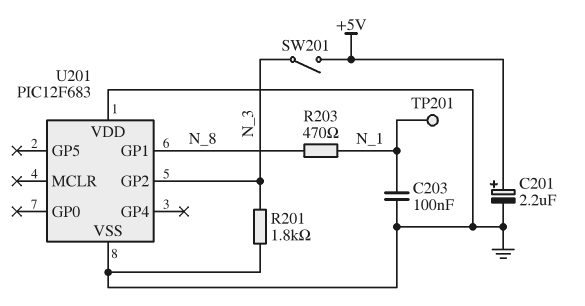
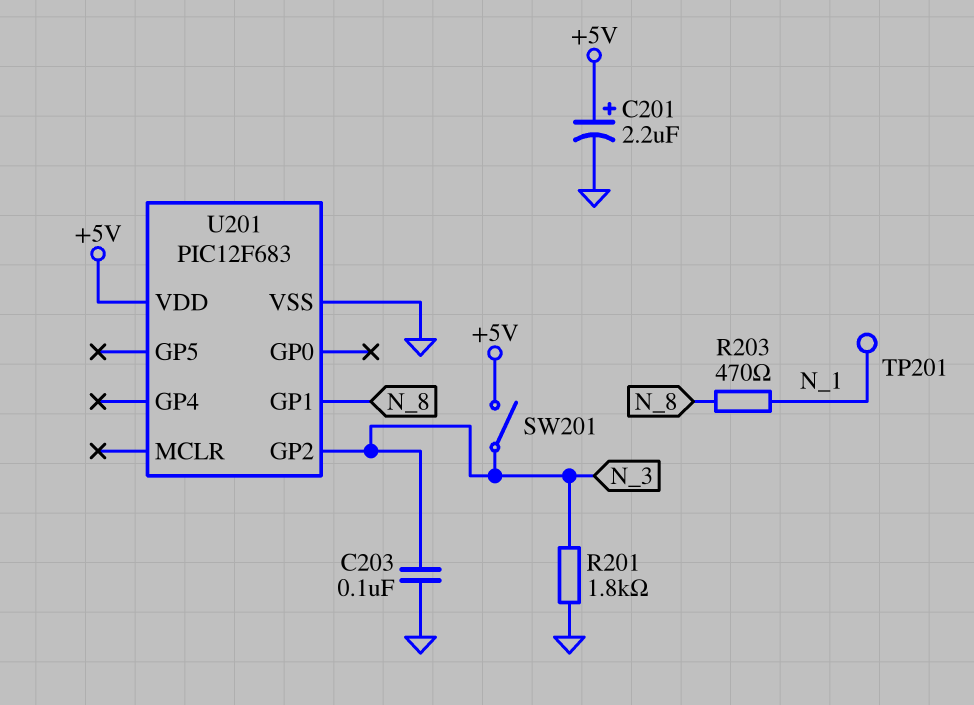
C203: 100nF (GND, N_1) -> 100nF (GND, N_3)
U201 pin VDD: GND -> +5V

